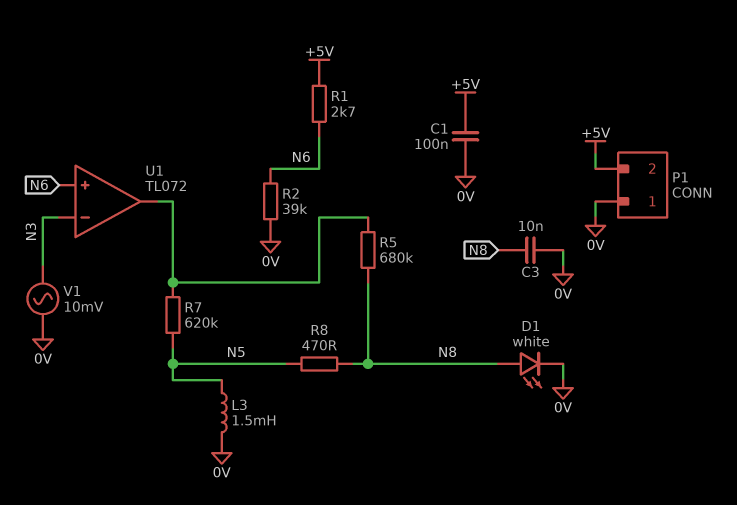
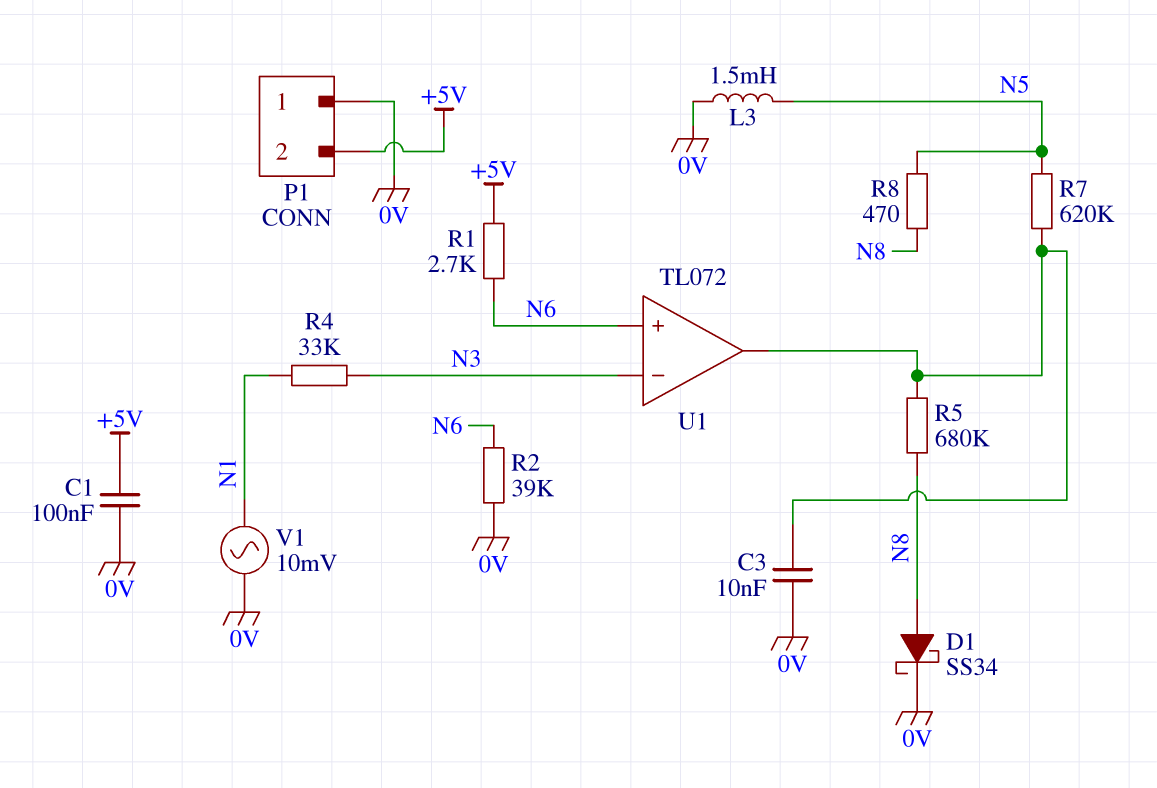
C3: 10nF (0V, N8) -> 10nF (0V, U1/out)
D1: LED white (A N8, K 0V) -> schottky SS34 (A N8, K 0V)
R4: none -> 33k (N1, N3)
V1: AC 10mV (0V, N3) -> AC 10mV (0V, N1)

